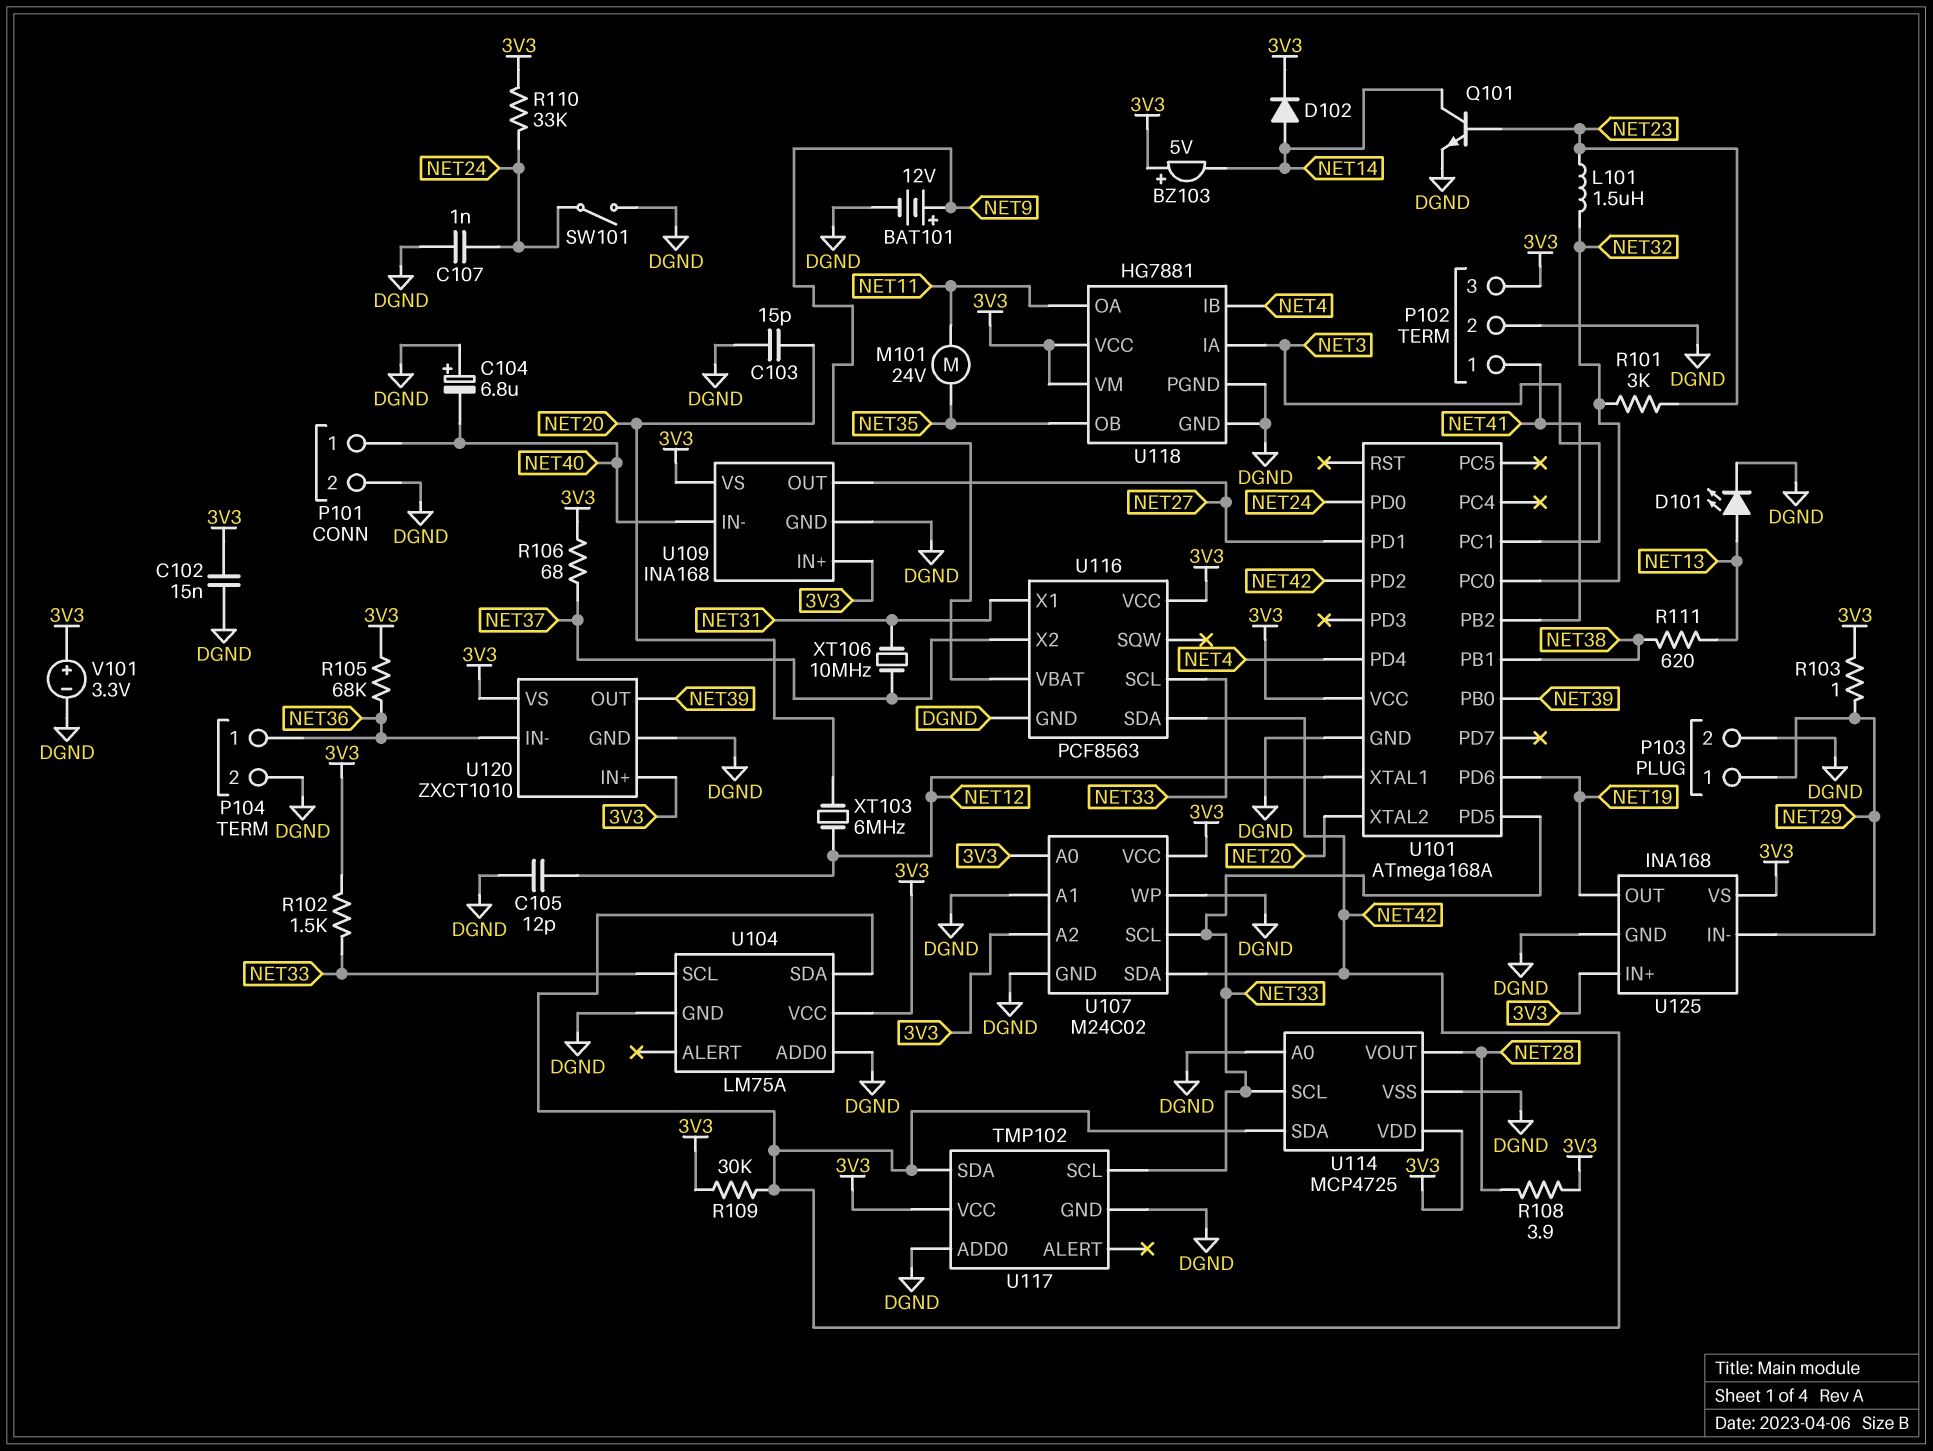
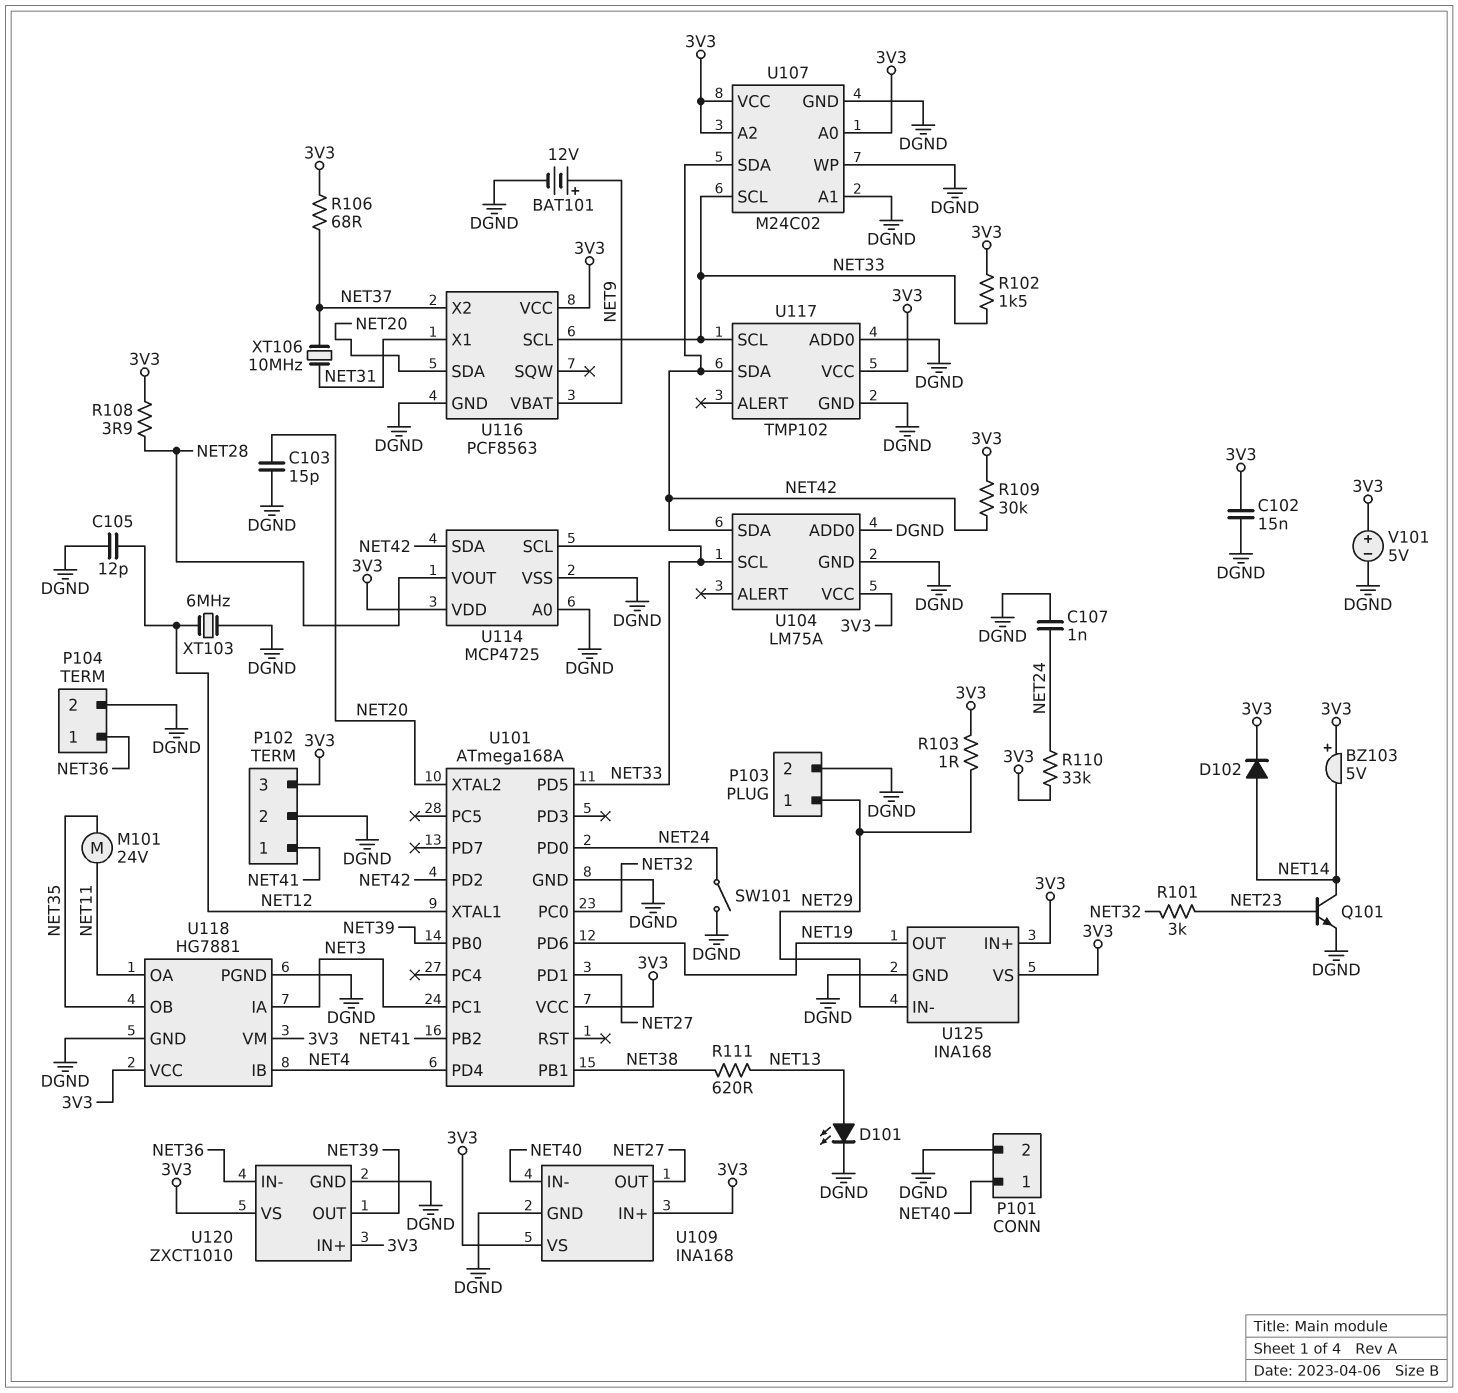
C104: 6.8uF (plus DGND, minus NET40) -> none
L101: 1.5uH (NET23, NET32) -> none
R105: 68k (3V3, NET36) -> none
U116 pin SDA: NET42 -> NET20
V101: 3.3V (plus 3V3, minus DGND) -> 5V (plus 3V3, minus DGND)
XT103: 6MHz (NET12, NET20) -> 6MHz (DGND, NET12)

